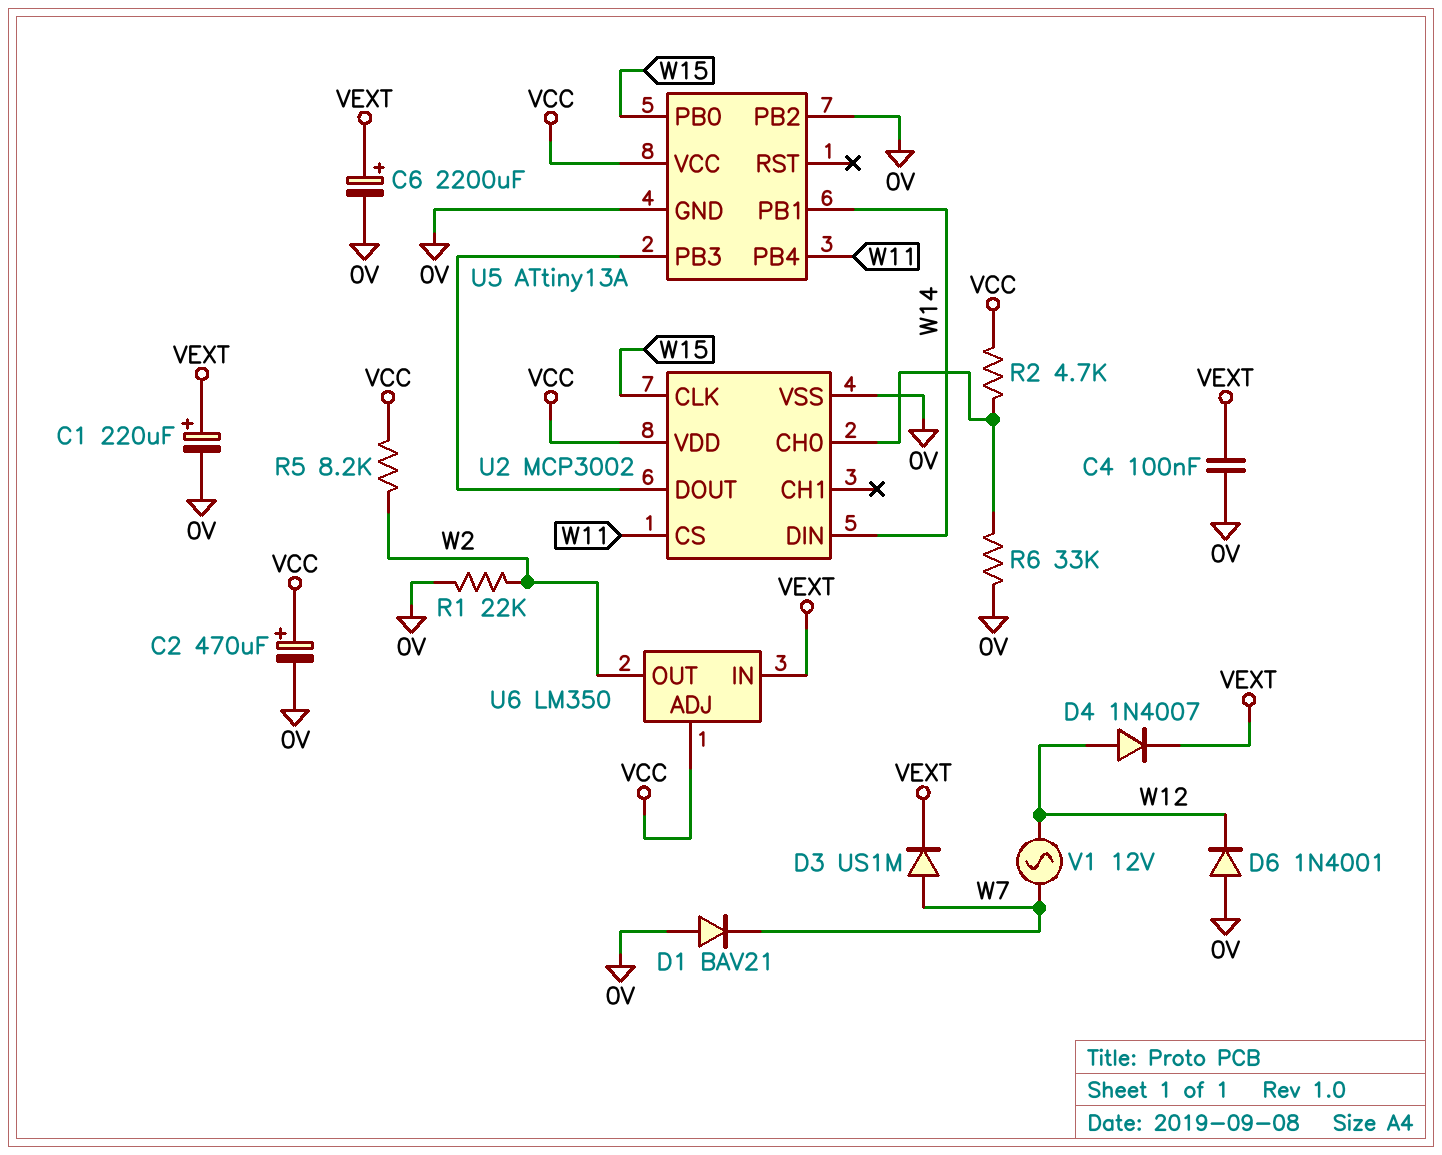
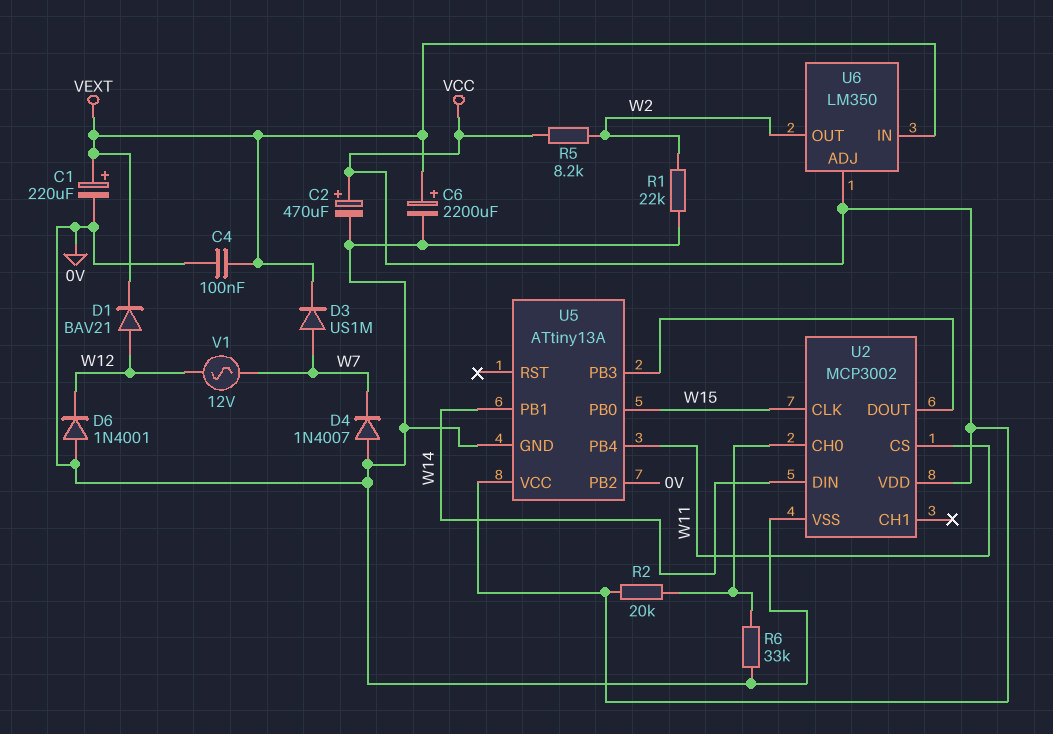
D1: diode BAV21 (A 0V, K W7) -> diode BAV21 (A W12, K VEXT)
D4: diode 1N4007 (A W12, K VEXT) -> diode 1N4007 (A 0V, K W7)
R2: 4.7k (U2/CH0, VCC) -> 20k (U2/CH0, VCC)

